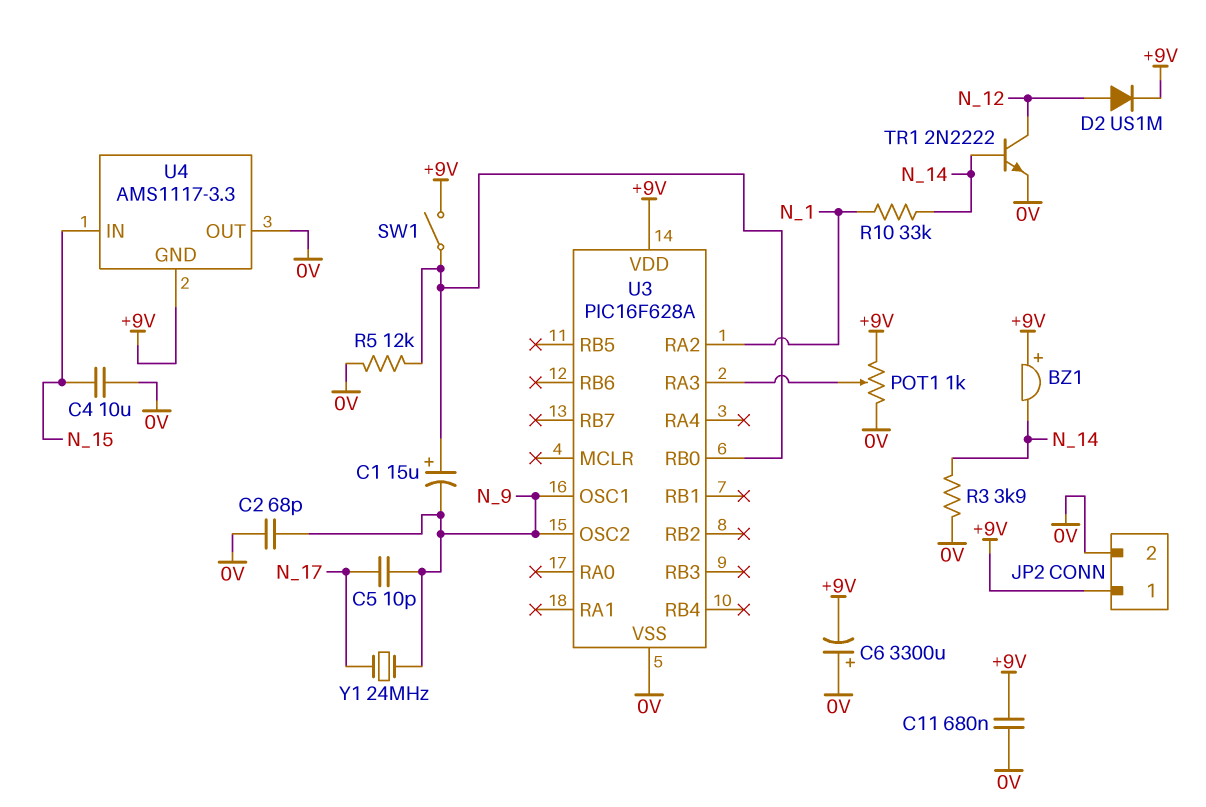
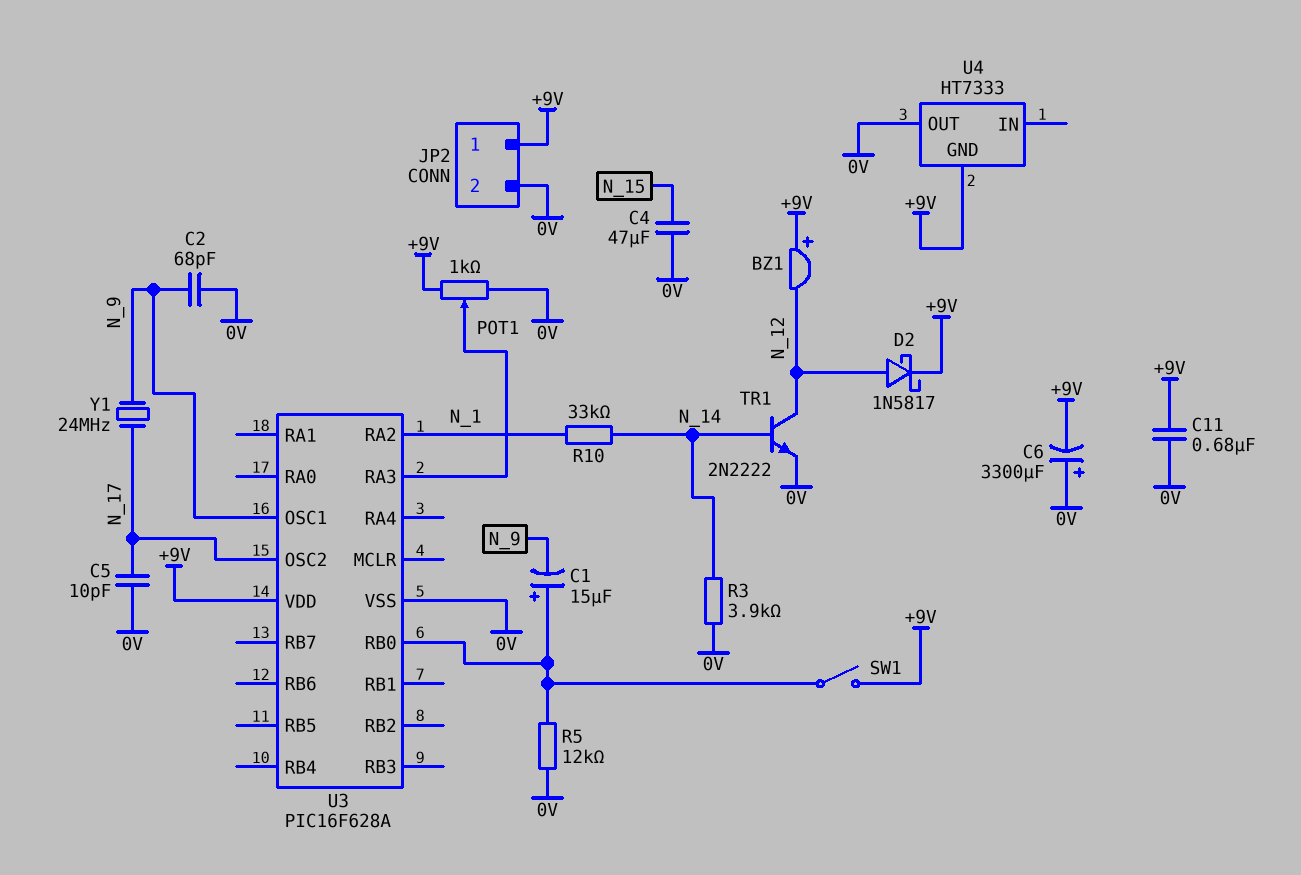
BZ1: buzzer (plus +9V, minus N_14) -> buzzer (plus +9V, minus N_12)
C4: 10uF (0V, N_15) -> 47uF (0V, N_15)
C5: 10pF (N_9, N_17) -> 10pF (0V, N_17)
D2: diode US1M (A N_12, K +9V) -> schottky 1N5817 (A N_12, K +9V)
U3 pin OSC2: N_9 -> N_17
U4: AMS1117-3.3 -> HT7333
U4 pin IN: N_15 -> none

